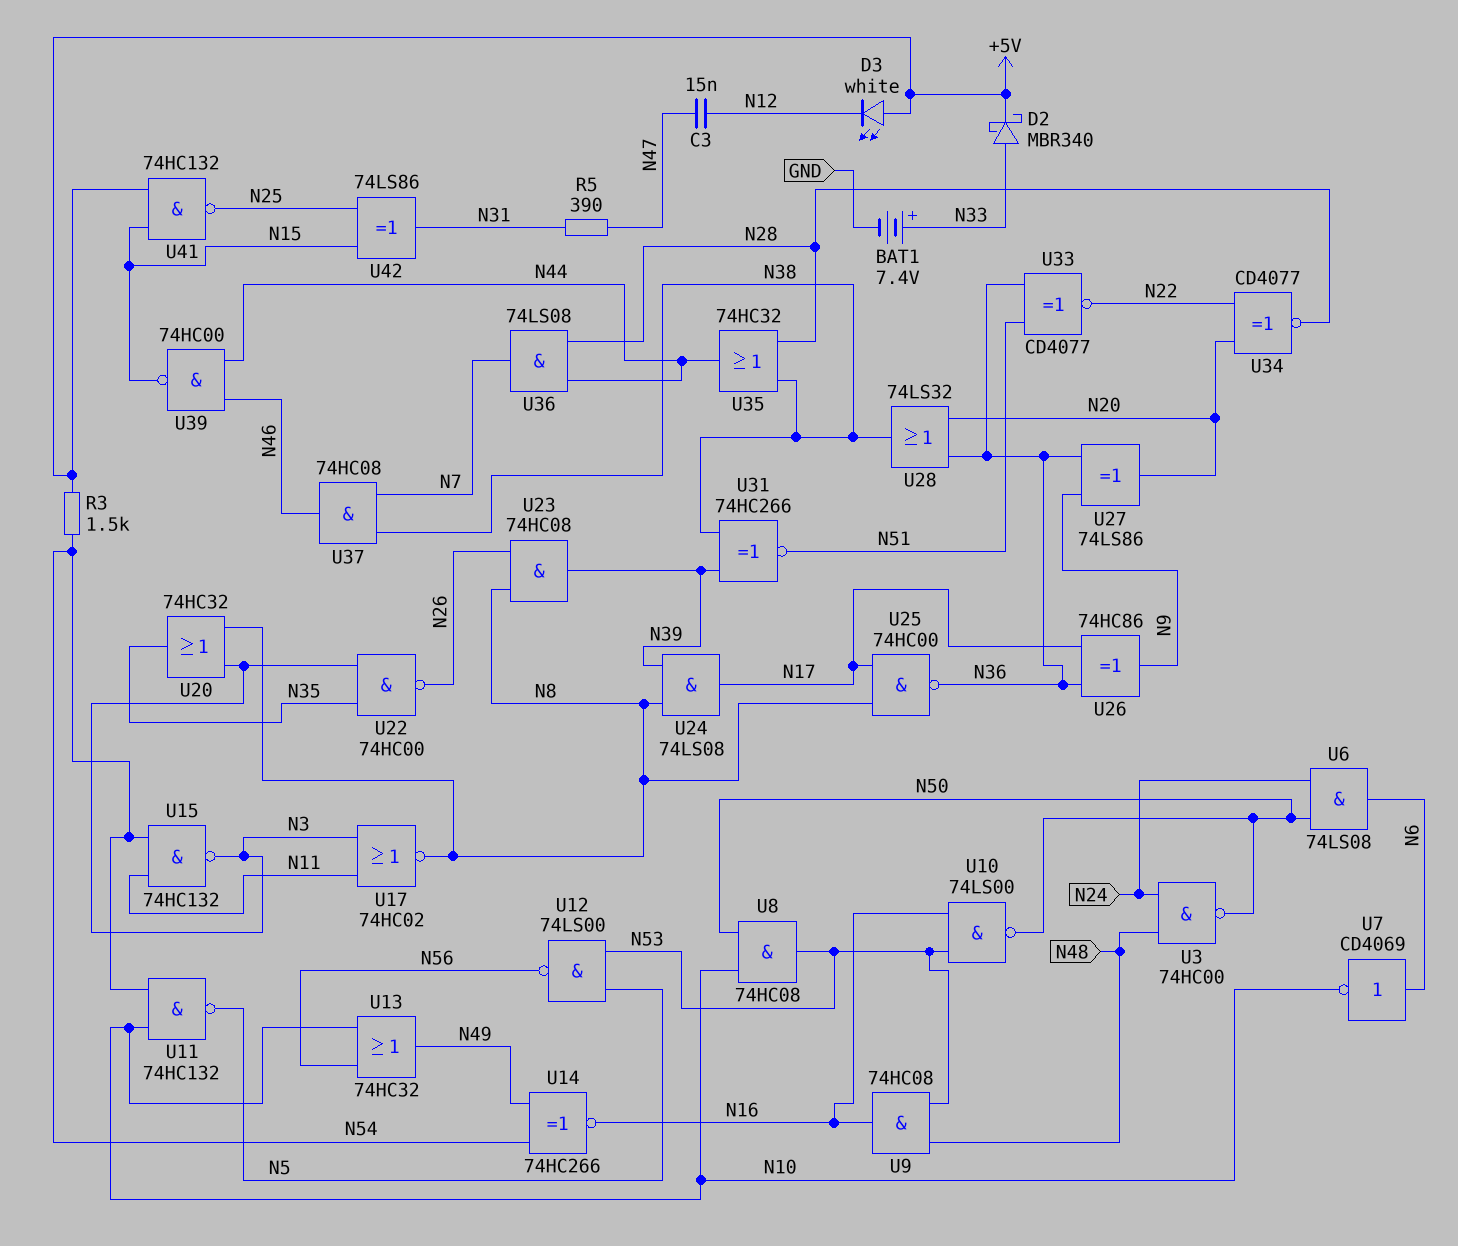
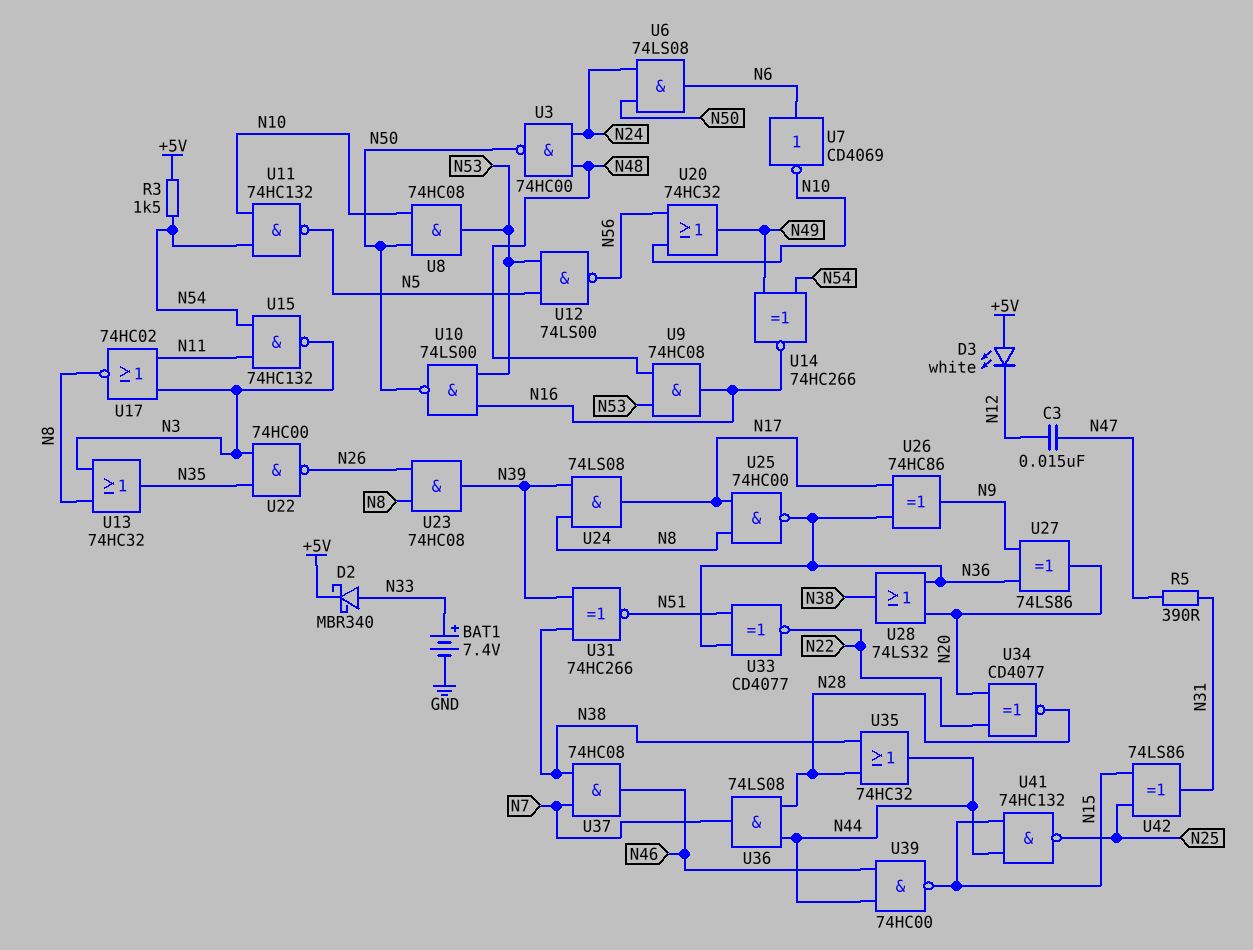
U13: OR 74HC32 (in N10, in N56, out N49) -> OR 74HC32 (in N3, in N8, out N35)
U20: OR 74HC32 (in N3, in N8, out N35) -> OR 74HC32 (in N10, in N56, out N49)
U41: NAND 74HC132 (in +5V, in N15, out N25) -> NAND 74HC132 (in N15, in N44, out N25)

